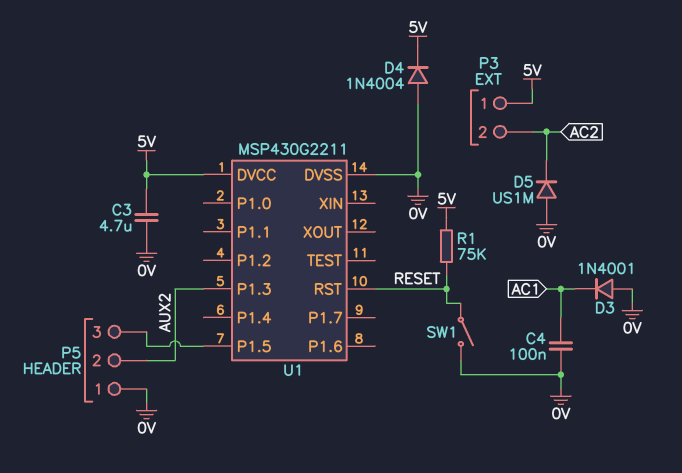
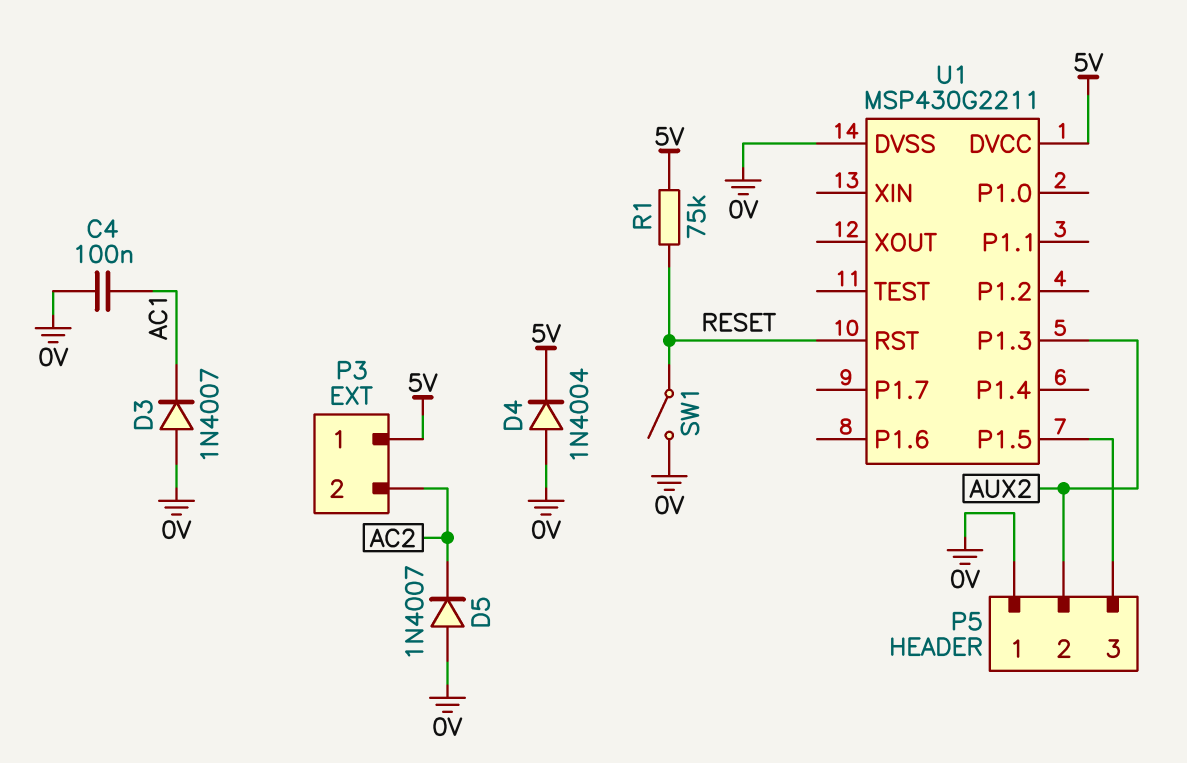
C3: 4.7uF (0V, 5V) -> none
D3: diode 1N4001 (A 0V, K AC1) -> diode 1N4007 (A 0V, K AC1)
D5: diode US1M (A 0V, K AC2) -> diode 1N4007 (A 0V, K AC2)

